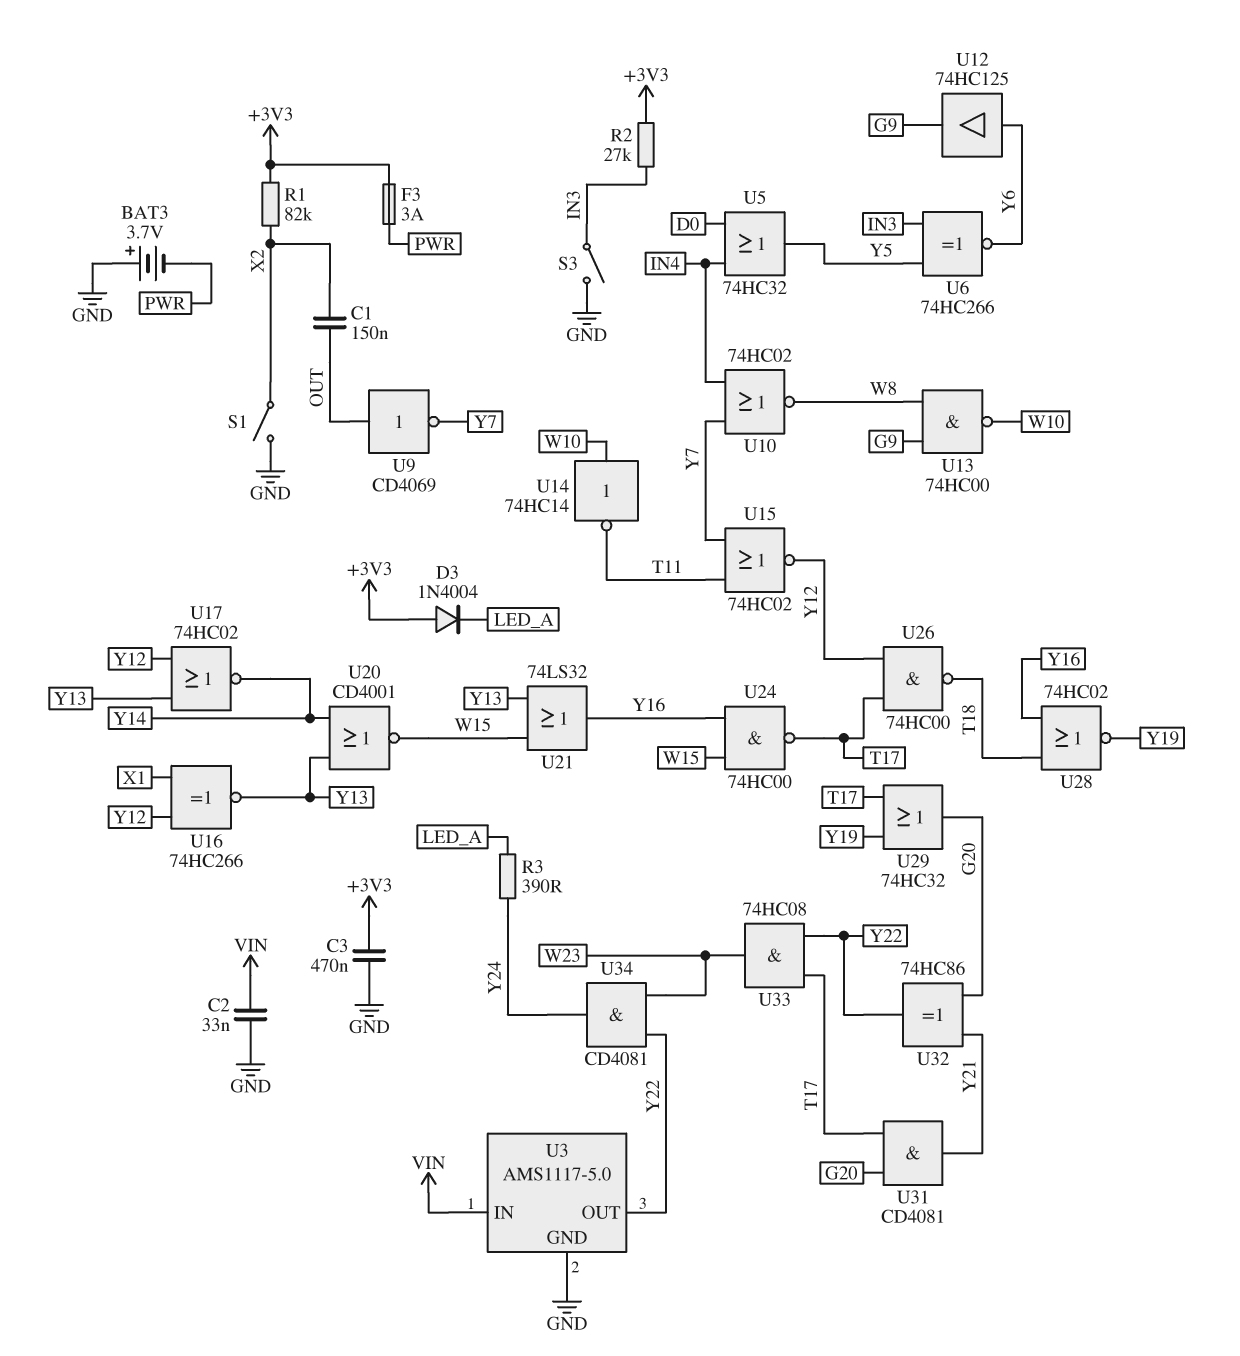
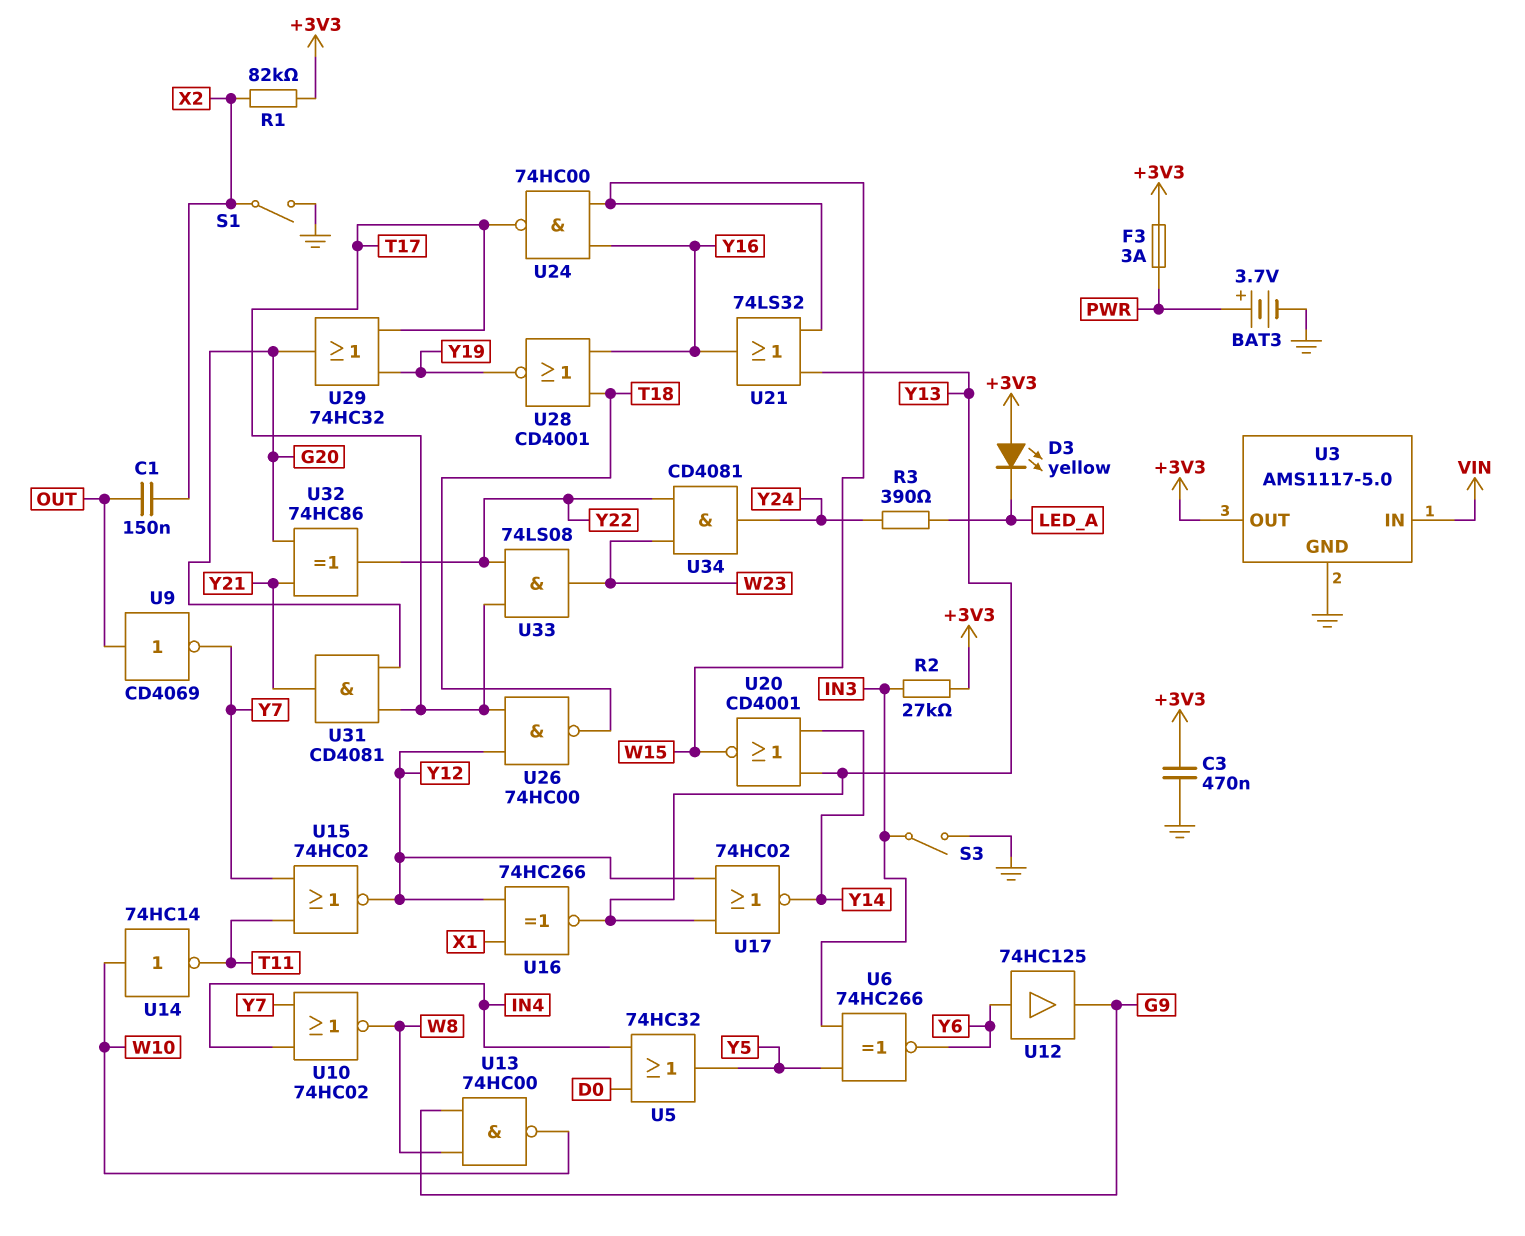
BAT3: 3.7V (plus GND, minus PWR) -> 3.7V (plus PWR, minus GND)
C2: 33nF (GND, VIN) -> none
D3: diode 1N4004 (A +3V3, K LED_A) -> LED yellow (A +3V3, K LED_A)
U3 pin OUT: Y22 -> +3V3
U28: NOR 74HC02 (in T18, in Y16, out Y19) -> NOR CD4001 (in T18, in Y16, out Y19)
U33: AND 74HC08 (in T17, in Y22, out W23) -> AND 74LS08 (in T17, in Y22, out W23)

